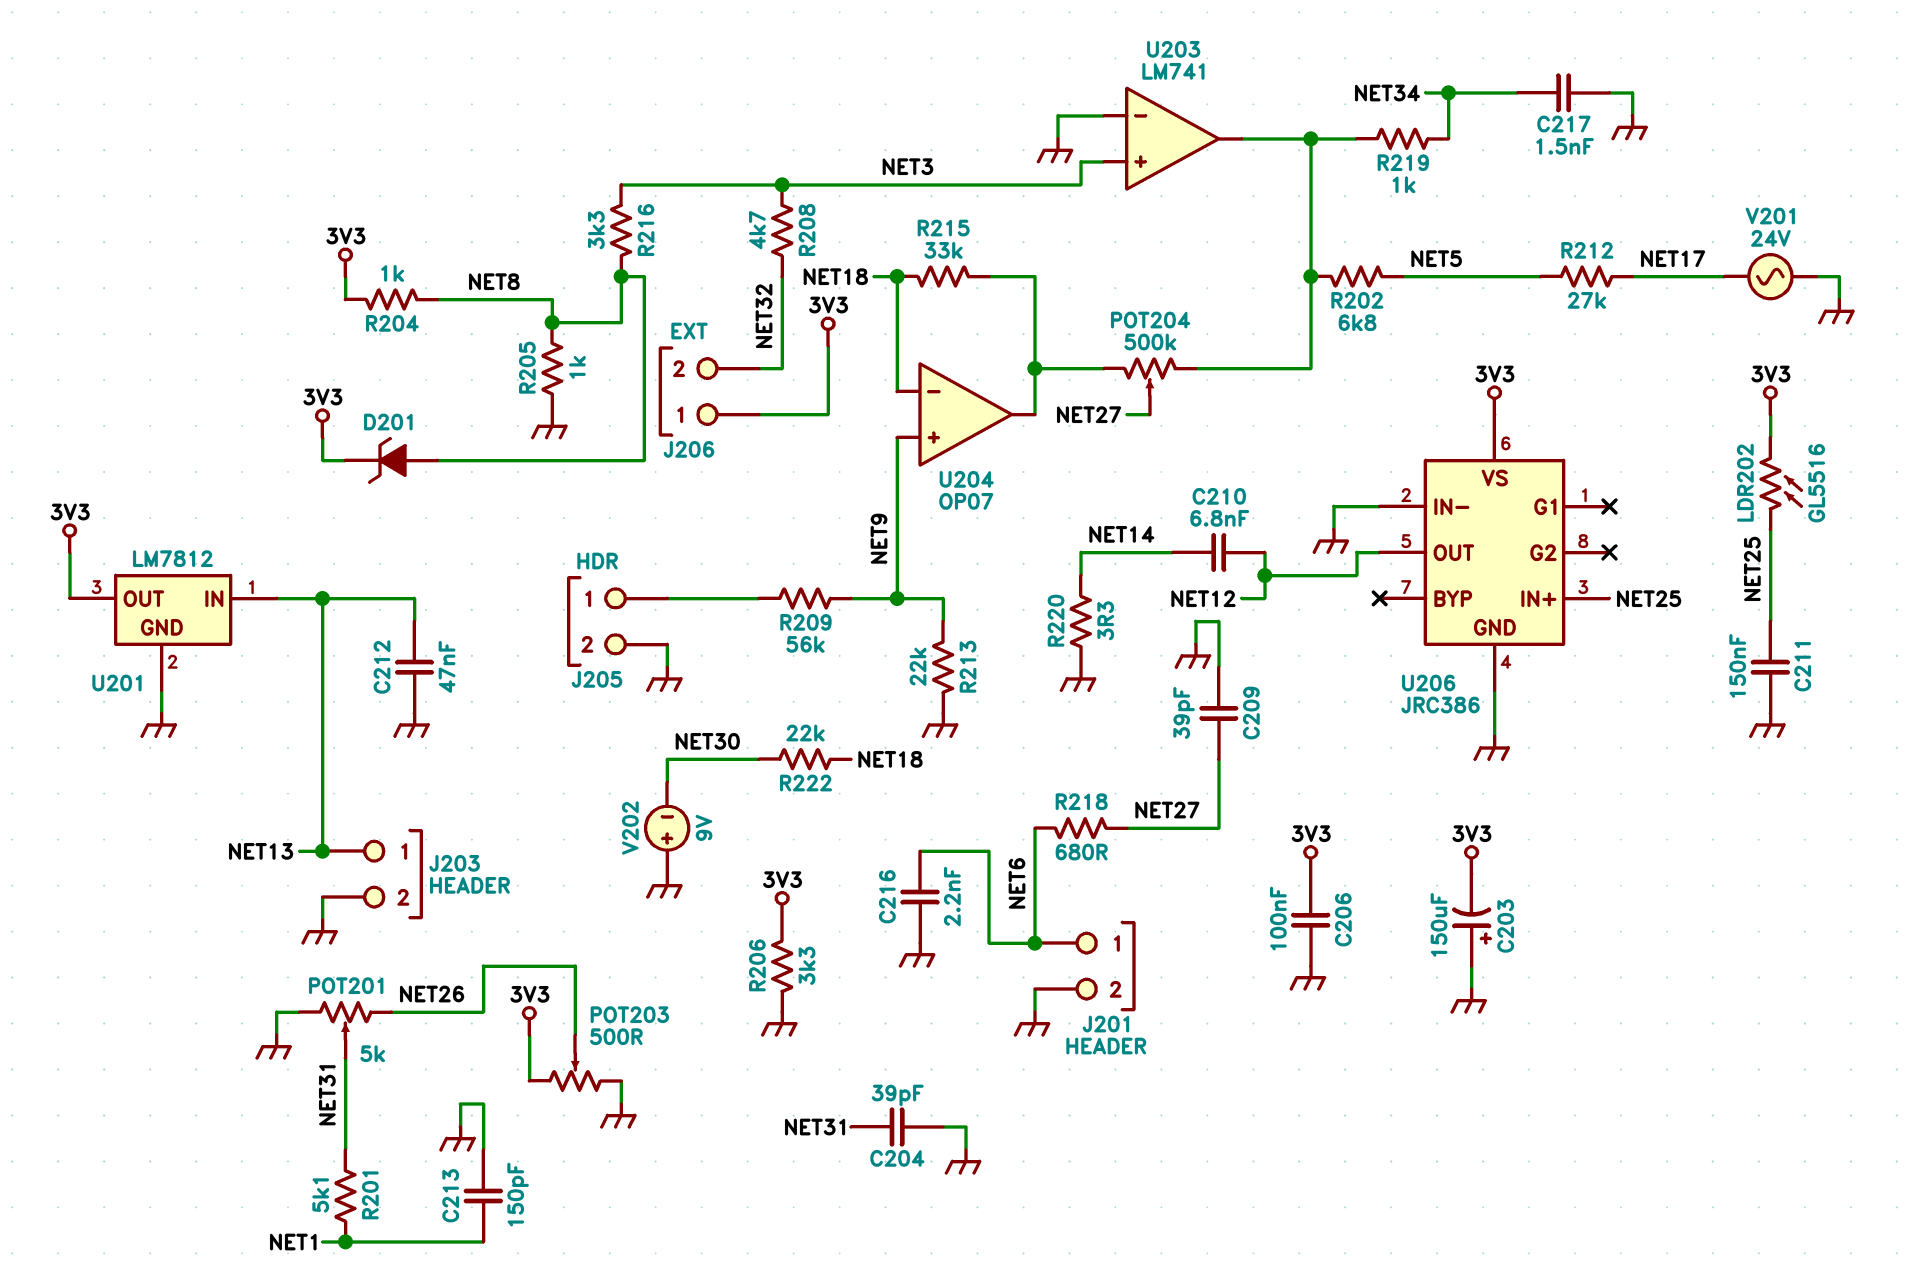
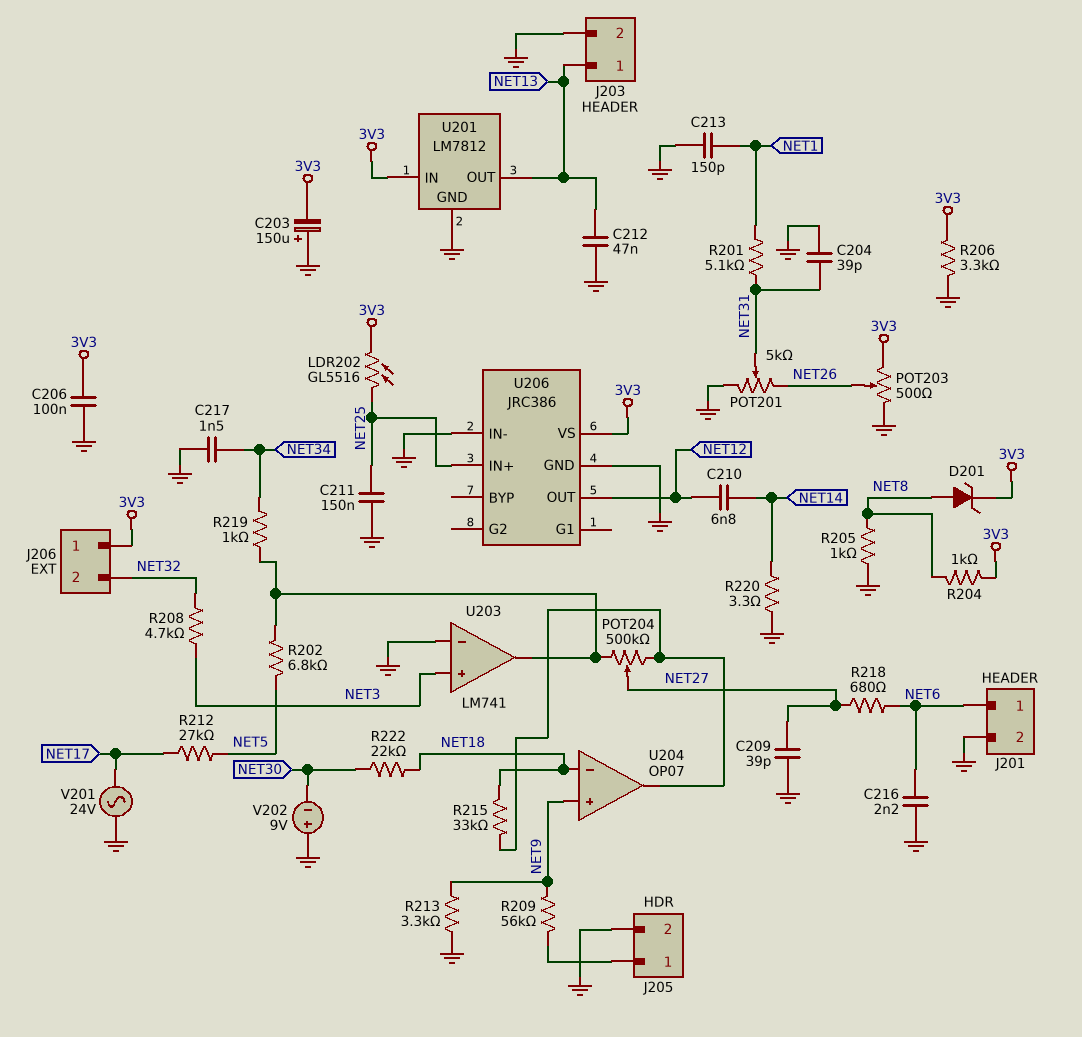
R213: 22k (GND, NET9) -> 3.3k (GND, NET9)
R216: 3.3k (NET3, NET8) -> none
U201 pin IN: NET13 -> 3V3
U201 pin OUT: 3V3 -> NET13

